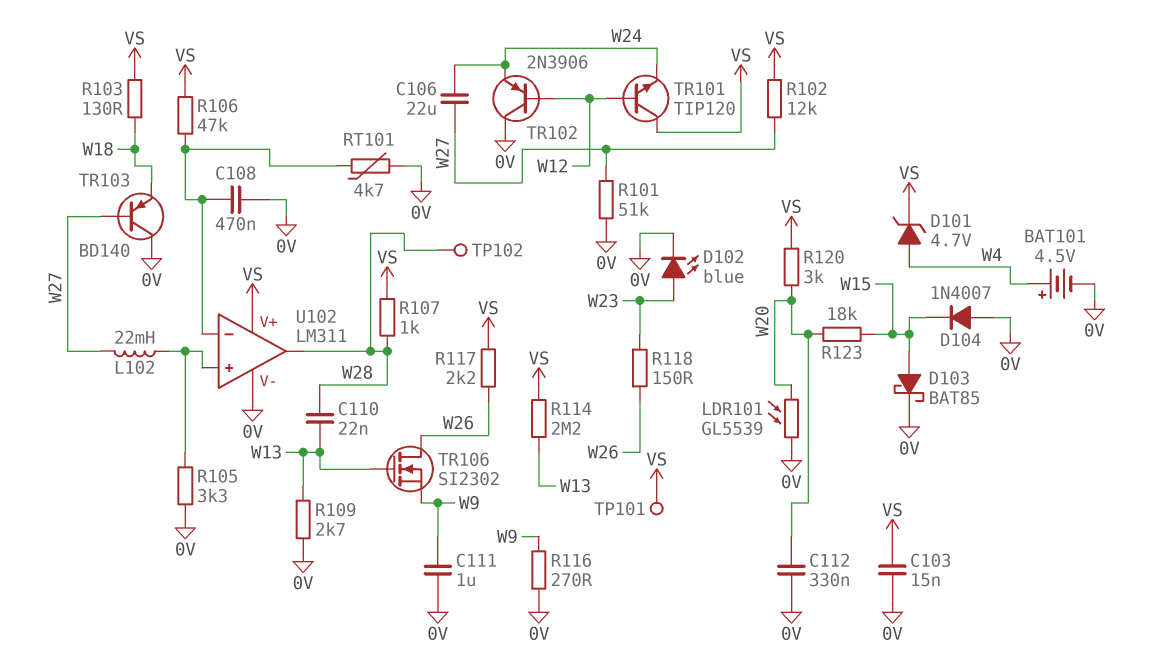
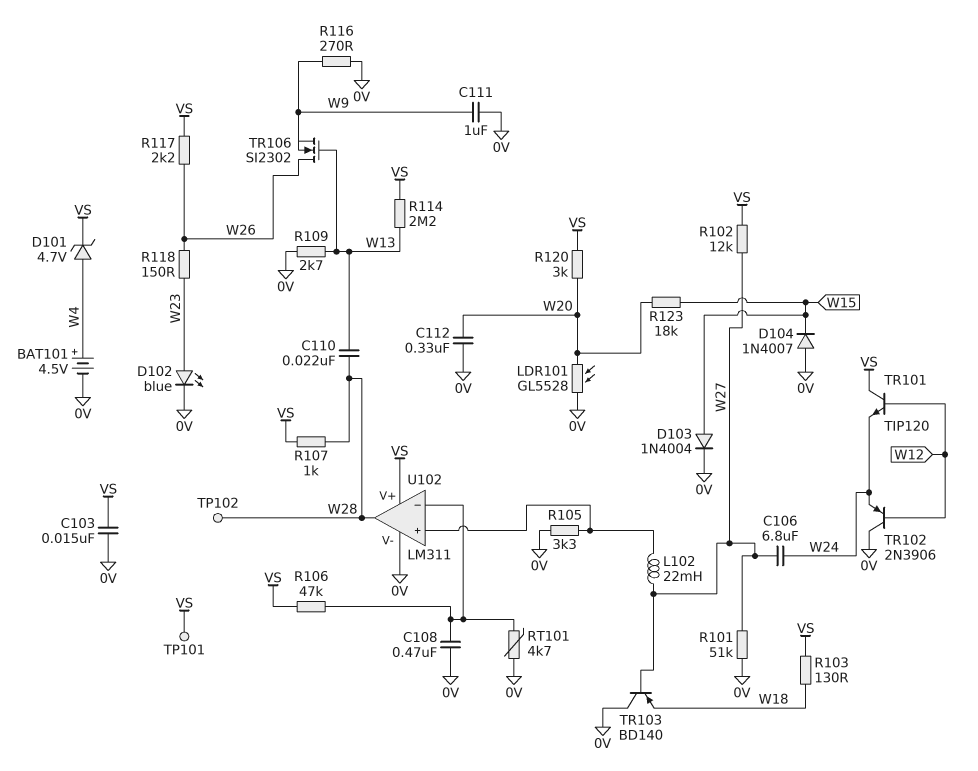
C106: 22uF (W24, W27) -> 6.8uF (W24, W27)
D103: schottky BAT85 (A W15, K 0V) -> diode 1N4004 (A W15, K 0V)
LDR101: GL5539 (0V, W20) -> GL5528 (0V, W20)

